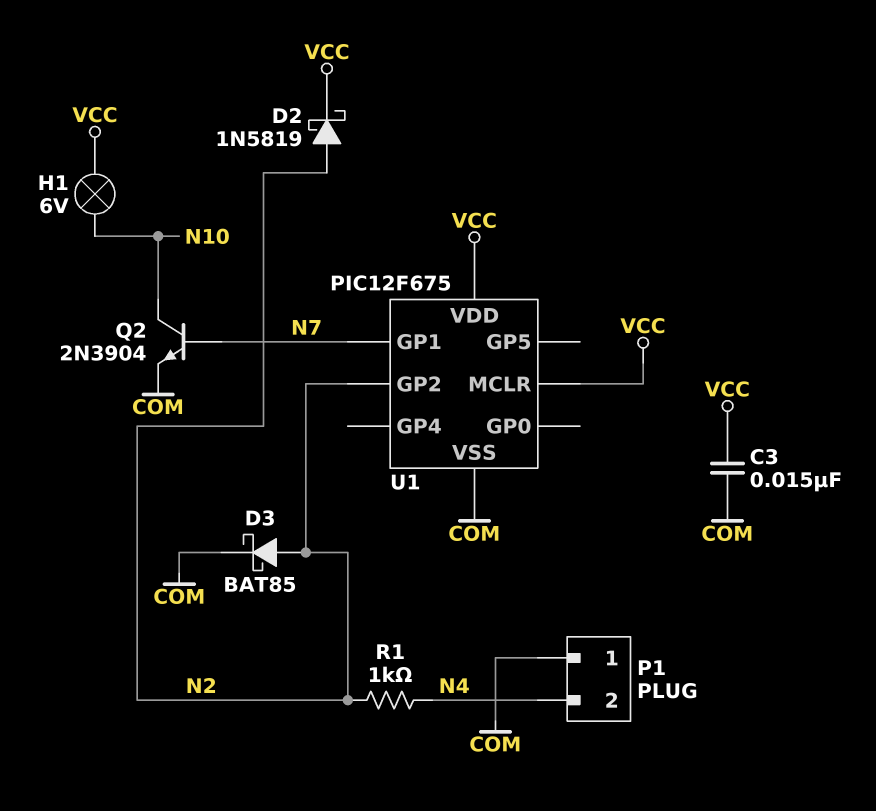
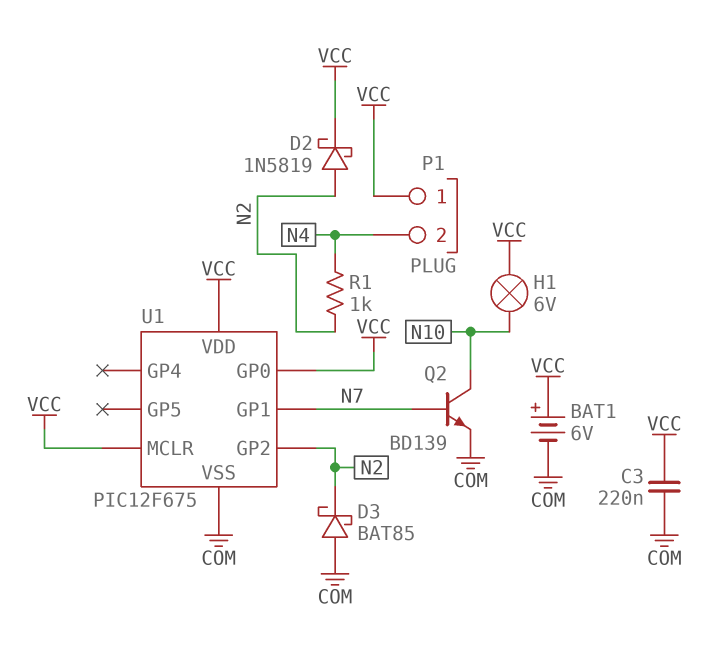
BAT1: none -> 6V (plus VCC, minus COM)
C3: 15nF (COM, VCC) -> 220nF (COM, VCC)
D3: schottky BAT85 (A N2, K COM) -> schottky BAT85 (A COM, K N2)
P1 pin 1: COM -> VCC
Q2: NPN 2N3904 (B N7, C N10, E COM) -> NPN BD139 (B N7, C N10, E COM)
U1 pin GP0: none -> VCC

